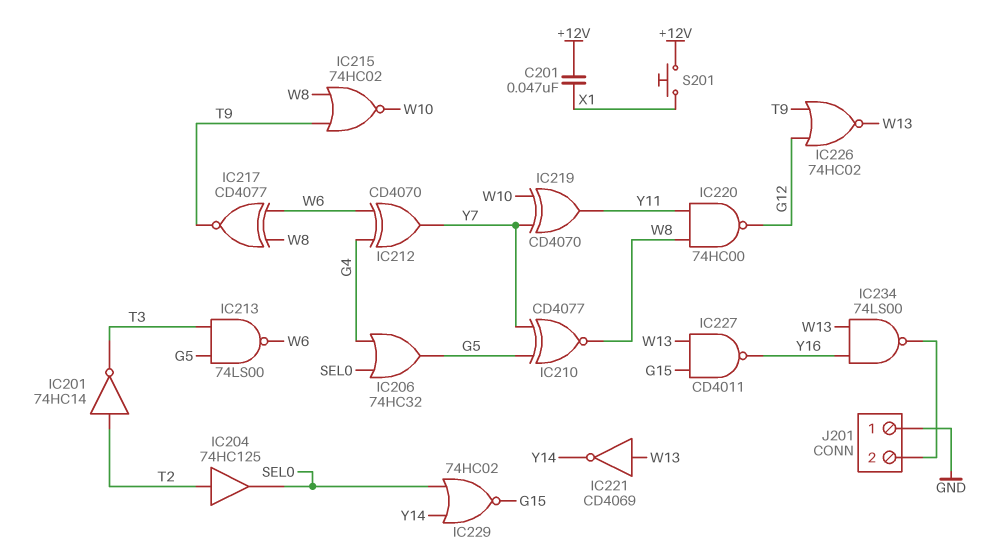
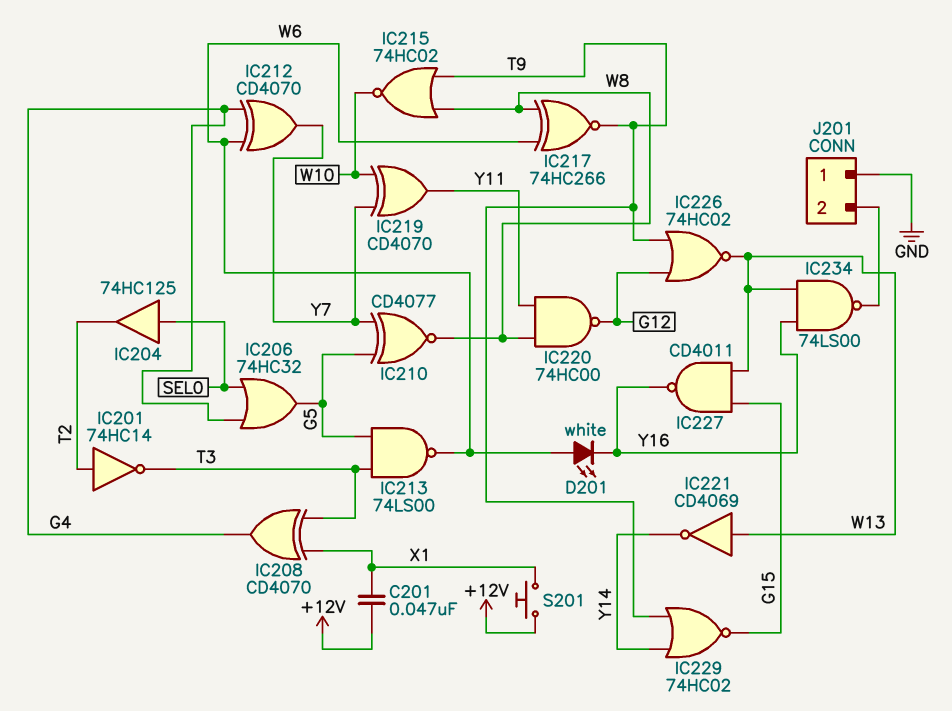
D201: none -> LED white (A W6, K Y16)
IC204: buffer 74HC125 (in T2, out SEL0) -> buffer 74HC125 (in SEL0, out T2)
IC208: none -> XOR CD4070 (in T3, in X1, out G4)
IC217: XNOR CD4077 (in W6, in W8, out T9) -> XNOR 74HC266 (in W6, in W8, out T9)
IC229: NOR 74HC02 (in SEL0, in Y14, out G15) -> NOR 74HC02 (in T9, in Y14, out G15)

